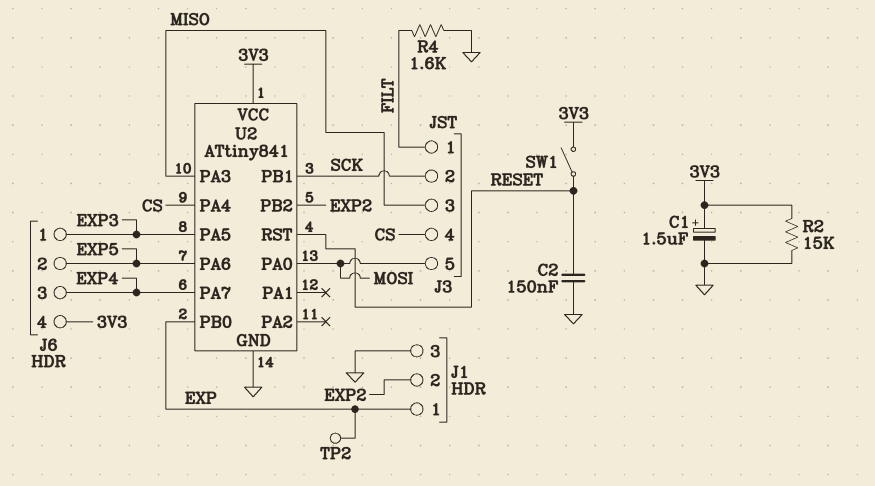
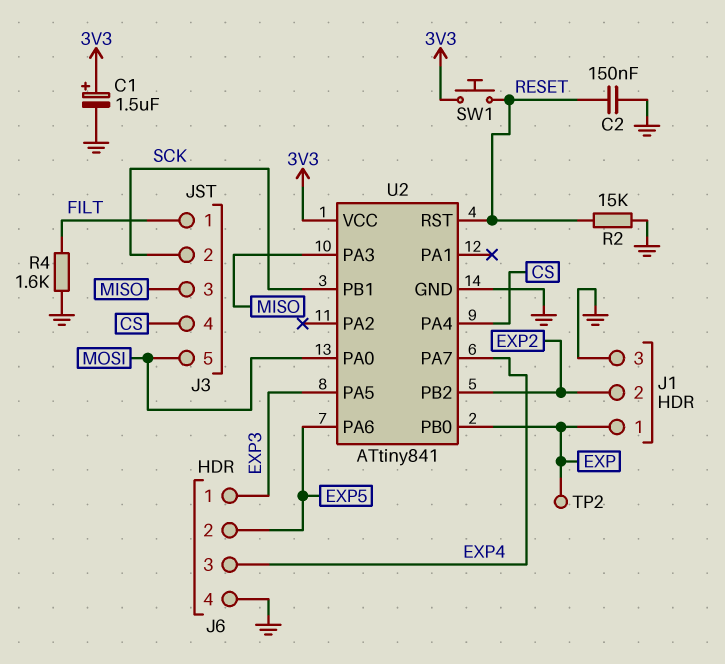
J6 pin 4: 3V3 -> GND
R2: 15k (3V3, GND) -> 15k (GND, RESET)
SW1: switch (3V3, RESET) -> button (3V3, RESET)

